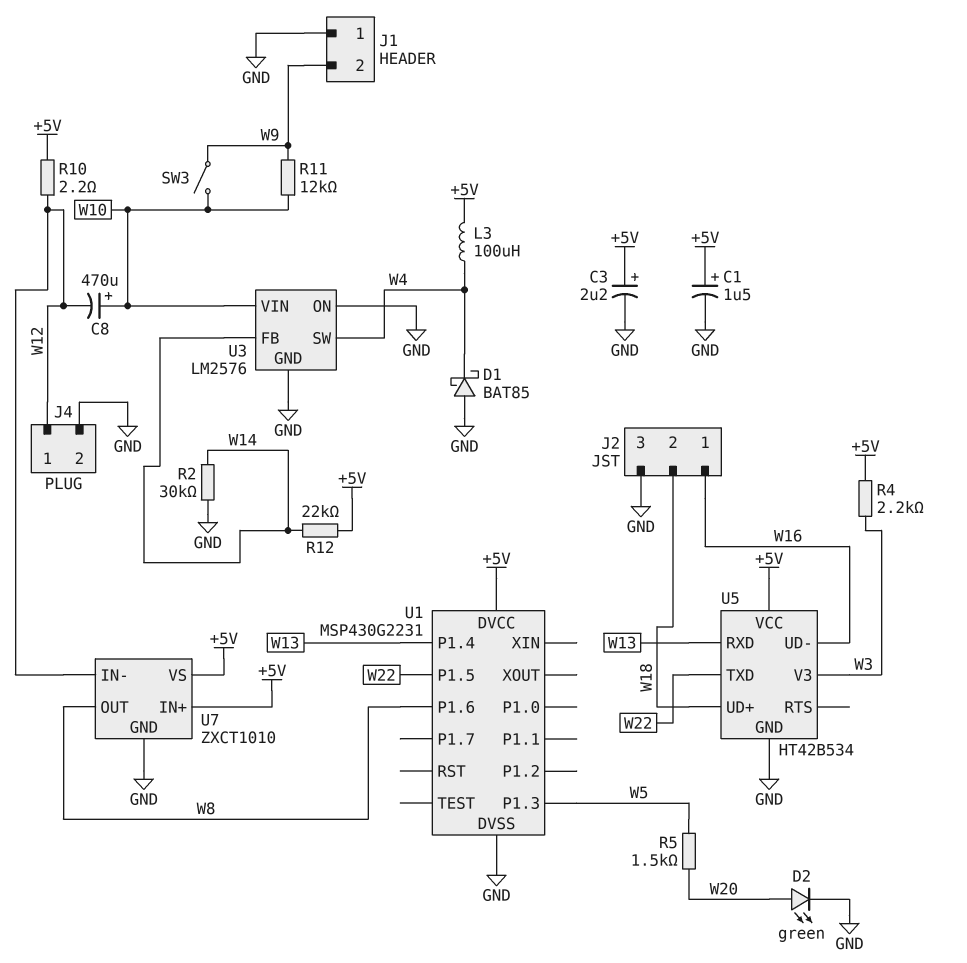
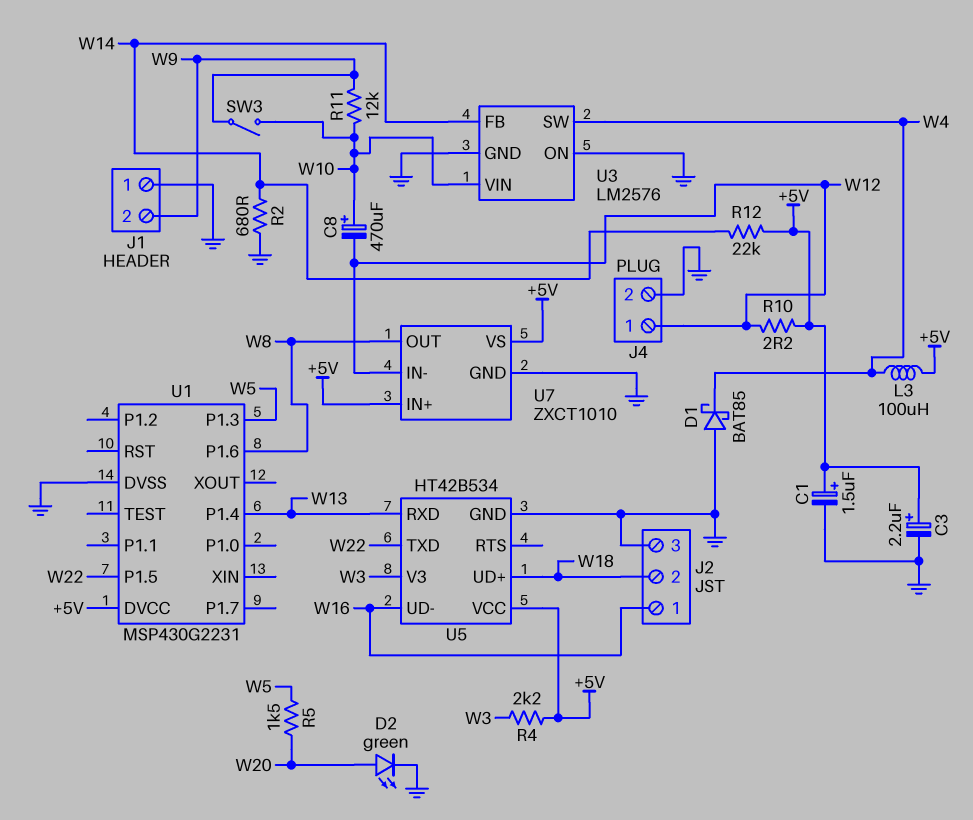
R2: 30k (GND, W14) -> 680 (GND, W14)

